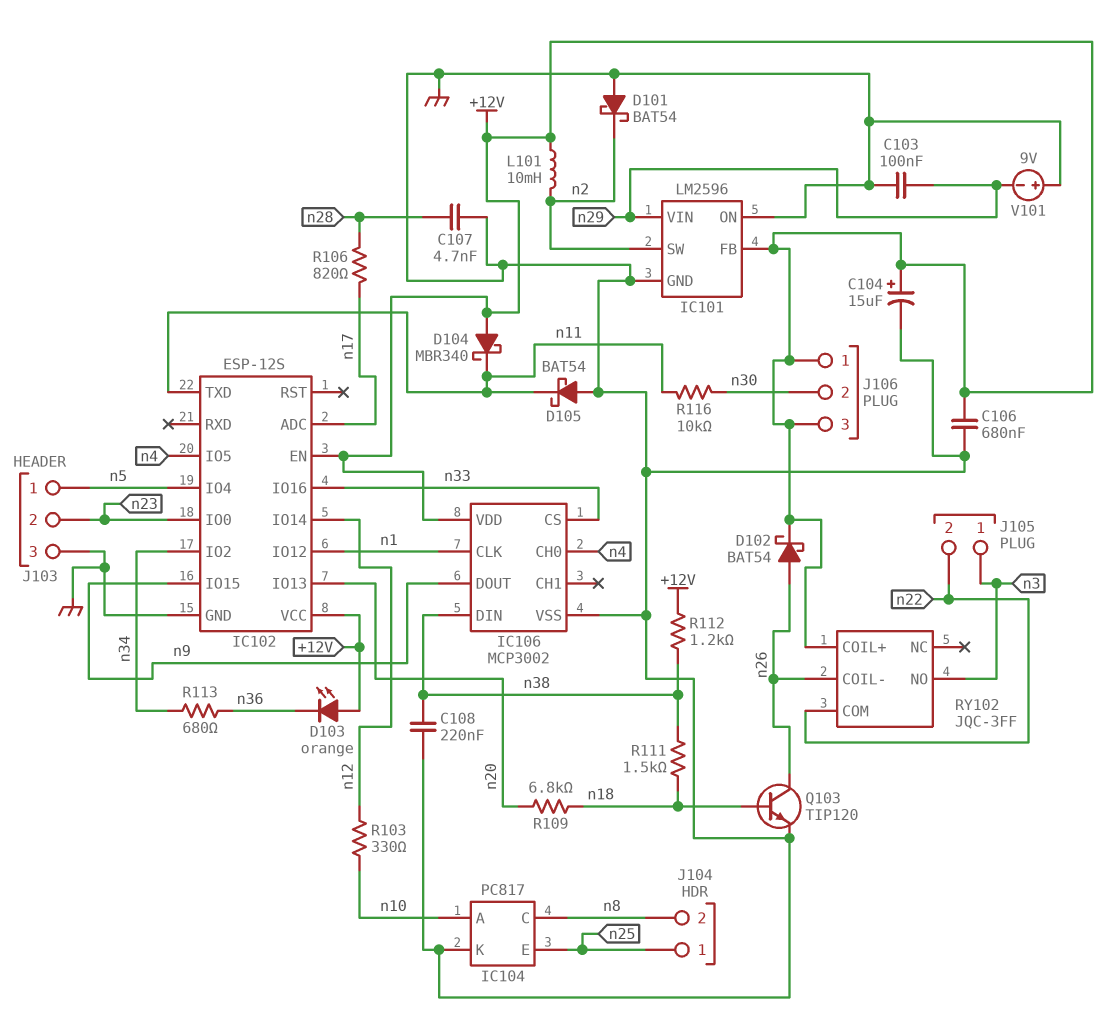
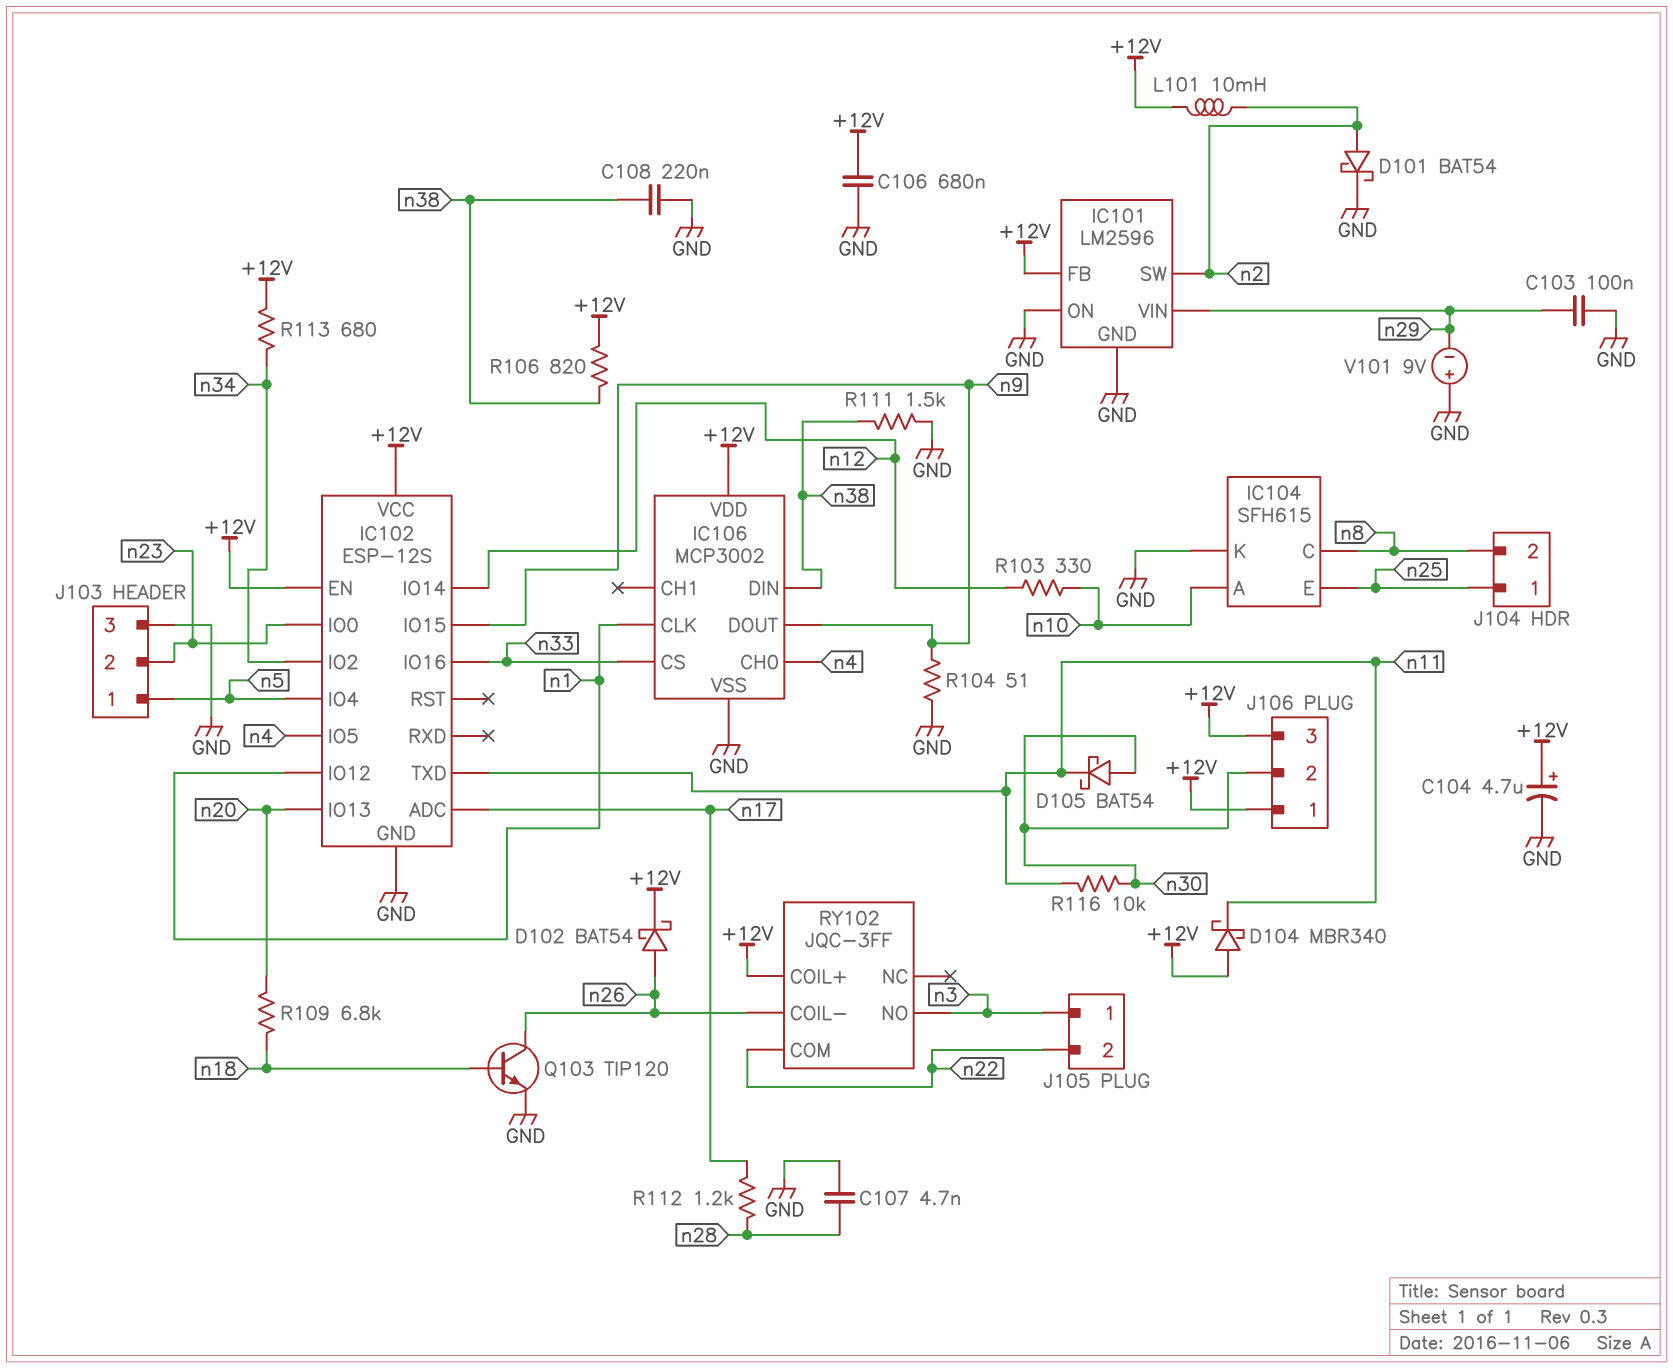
C104: 15uF (plus +12V, minus GND) -> 4.7uF (plus +12V, minus GND)
D101: schottky BAT54 (A GND, K n2) -> schottky BAT54 (A n2, K GND)
D103: LED orange (A +12V, K n36) -> none
D105: schottky BAT54 (A GND, K n11) -> schottky BAT54 (A n30, K n11)
IC104: PC817 -> SFH615
R104: none -> 51 (GND, n9)
R106: 820 (n17, n28) -> 820 (+12V, n38)
R111: 1.5k (n18, n38) -> 1.5k (GND, n38)
R112: 1.2k (+12V, n38) -> 1.2k (n17, n28)
R113: 680 (n34, n36) -> 680 (+12V, n34)

